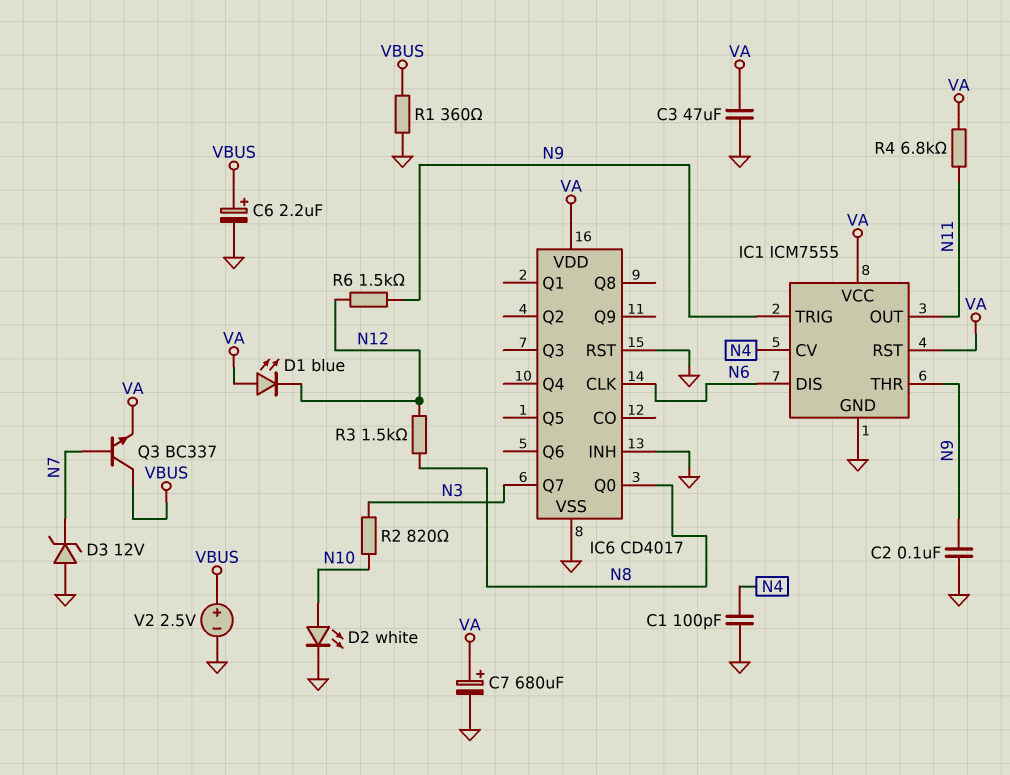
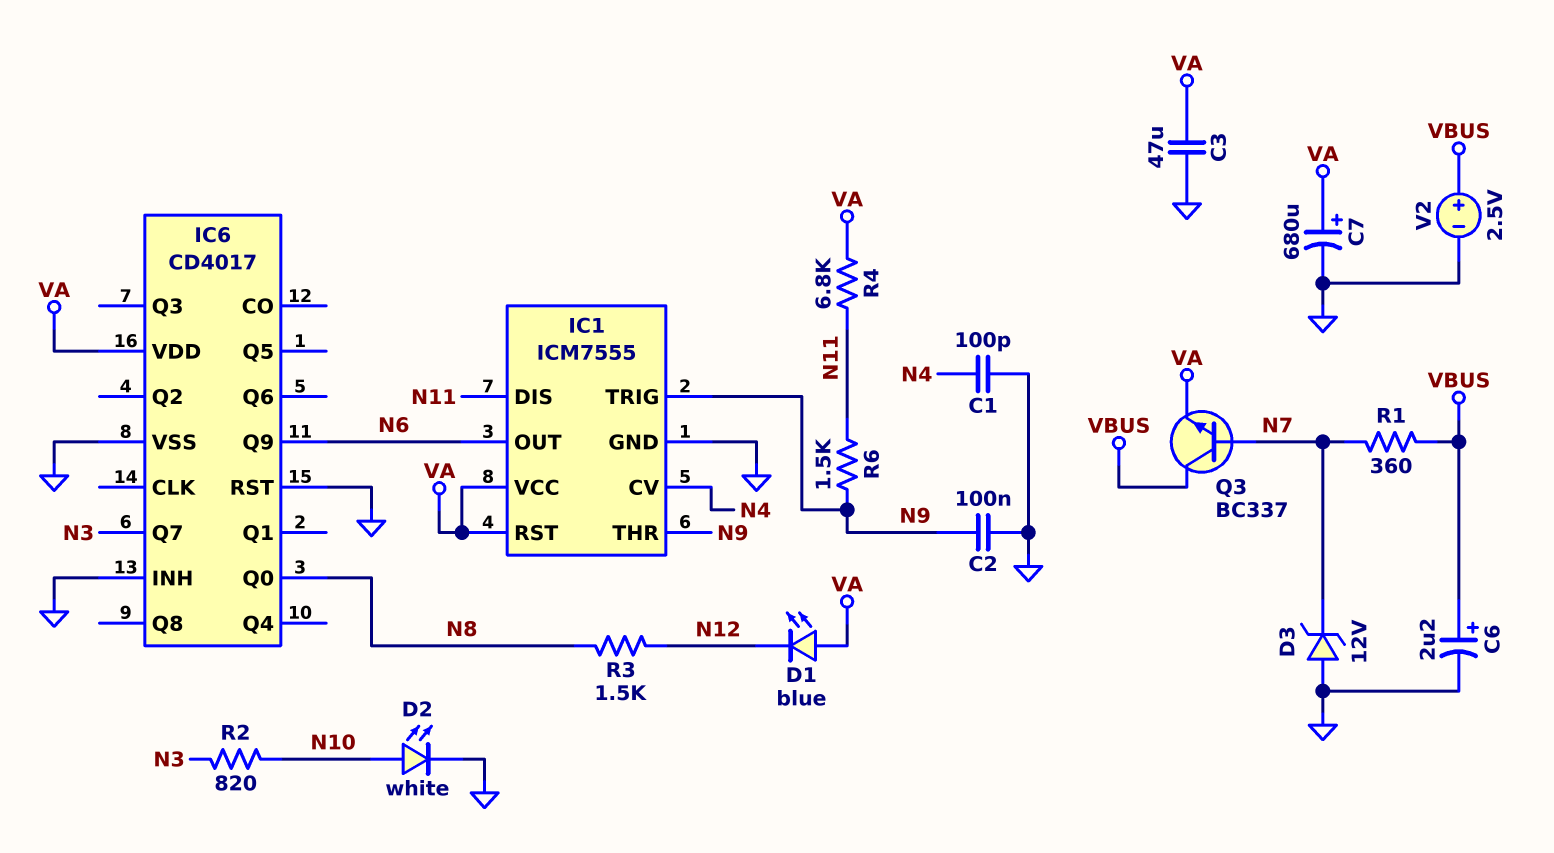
IC1 pin DIS: N6 -> N11
IC1 pin OUT: N11 -> N6
IC6 pin CLK: N6 -> none
IC6 pin Q9: none -> N6
R1: 360 (GND, VBUS) -> 360 (N7, VBUS)
R6: 1.5k (N9, N12) -> 1.5k (N9, N11)

